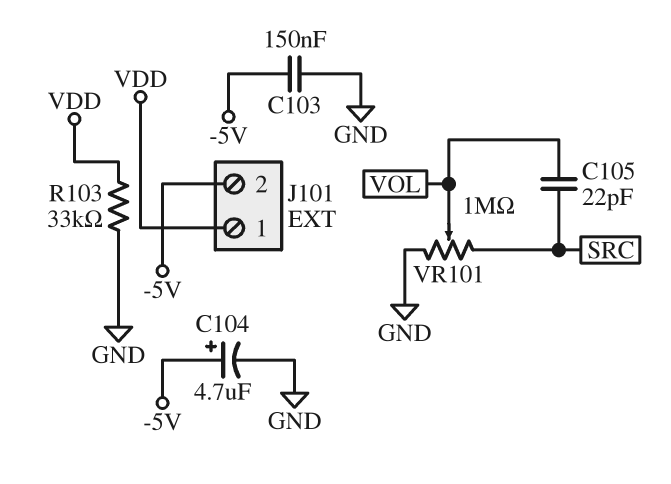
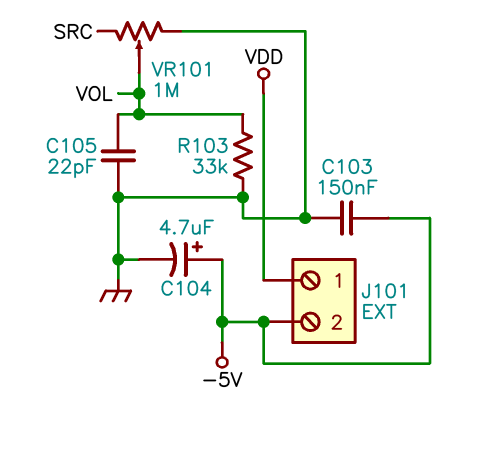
C105: 22pF (SRC, VOL) -> 22pF (GND, VOL)
R103: 33k (GND, VDD) -> 33k (GND, VOL)

